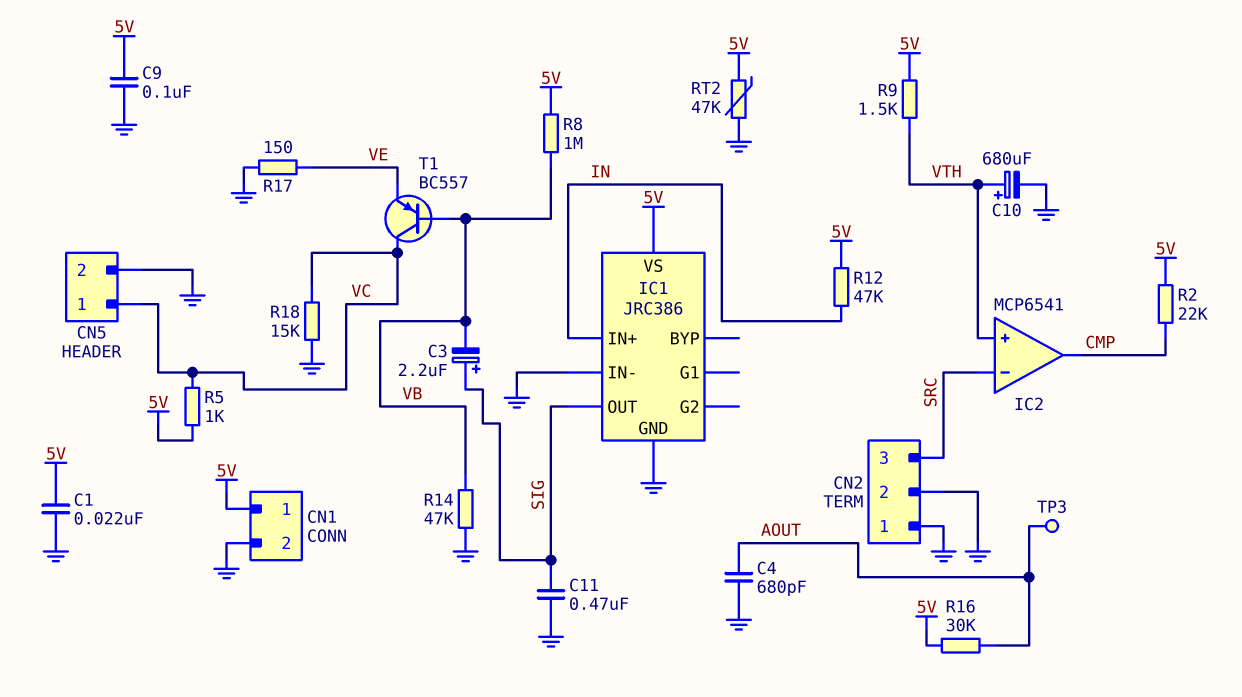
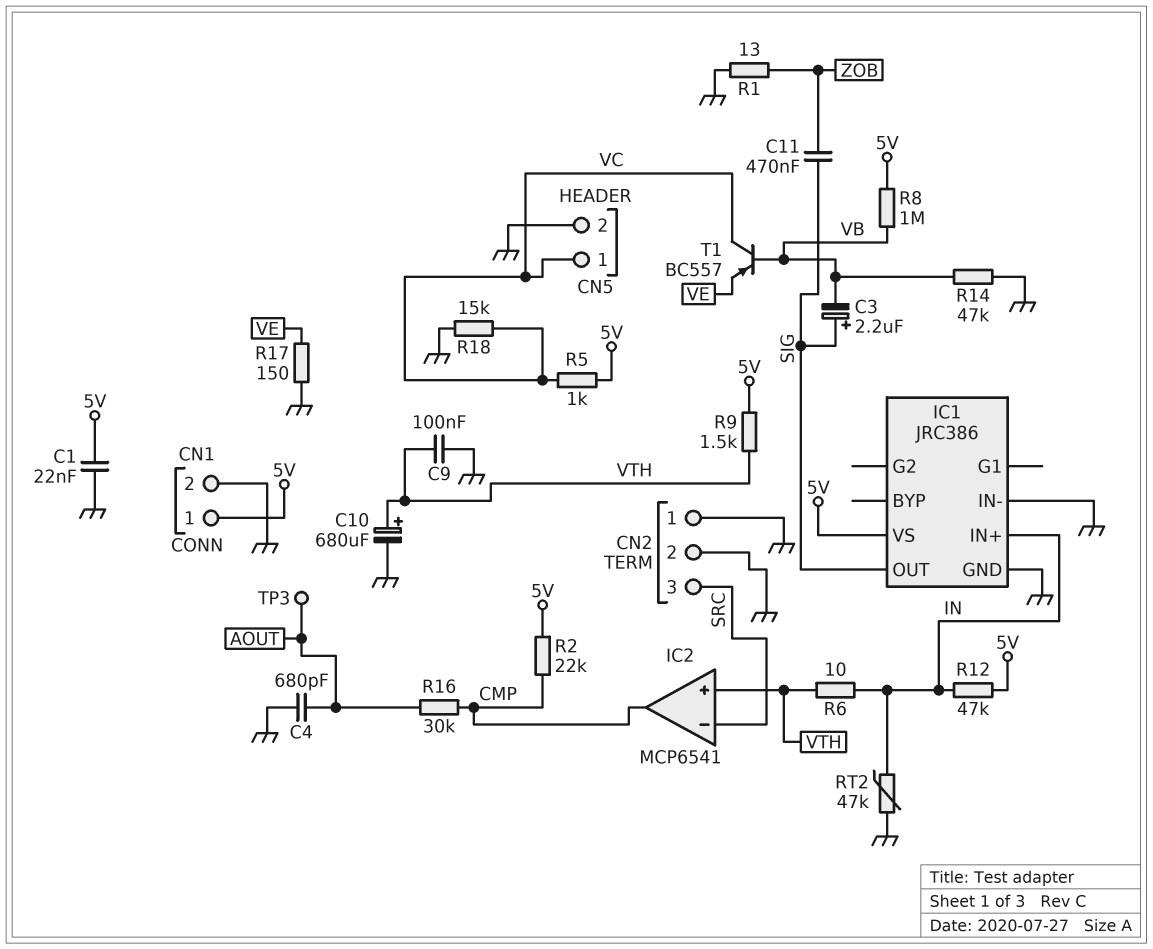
C9: 100nF (5V, GND) -> 100nF (GND, VTH)
C11: 470nF (GND, SIG) -> 470nF (SIG, ZOB)
R1: none -> 13 (GND, ZOB)
R6: none -> 10 (IN, VTH)
R16: 30k (5V, AOUT) -> 30k (AOUT, CMP)
RT2: 47k (5V, GND) -> 47k (GND, IN)

